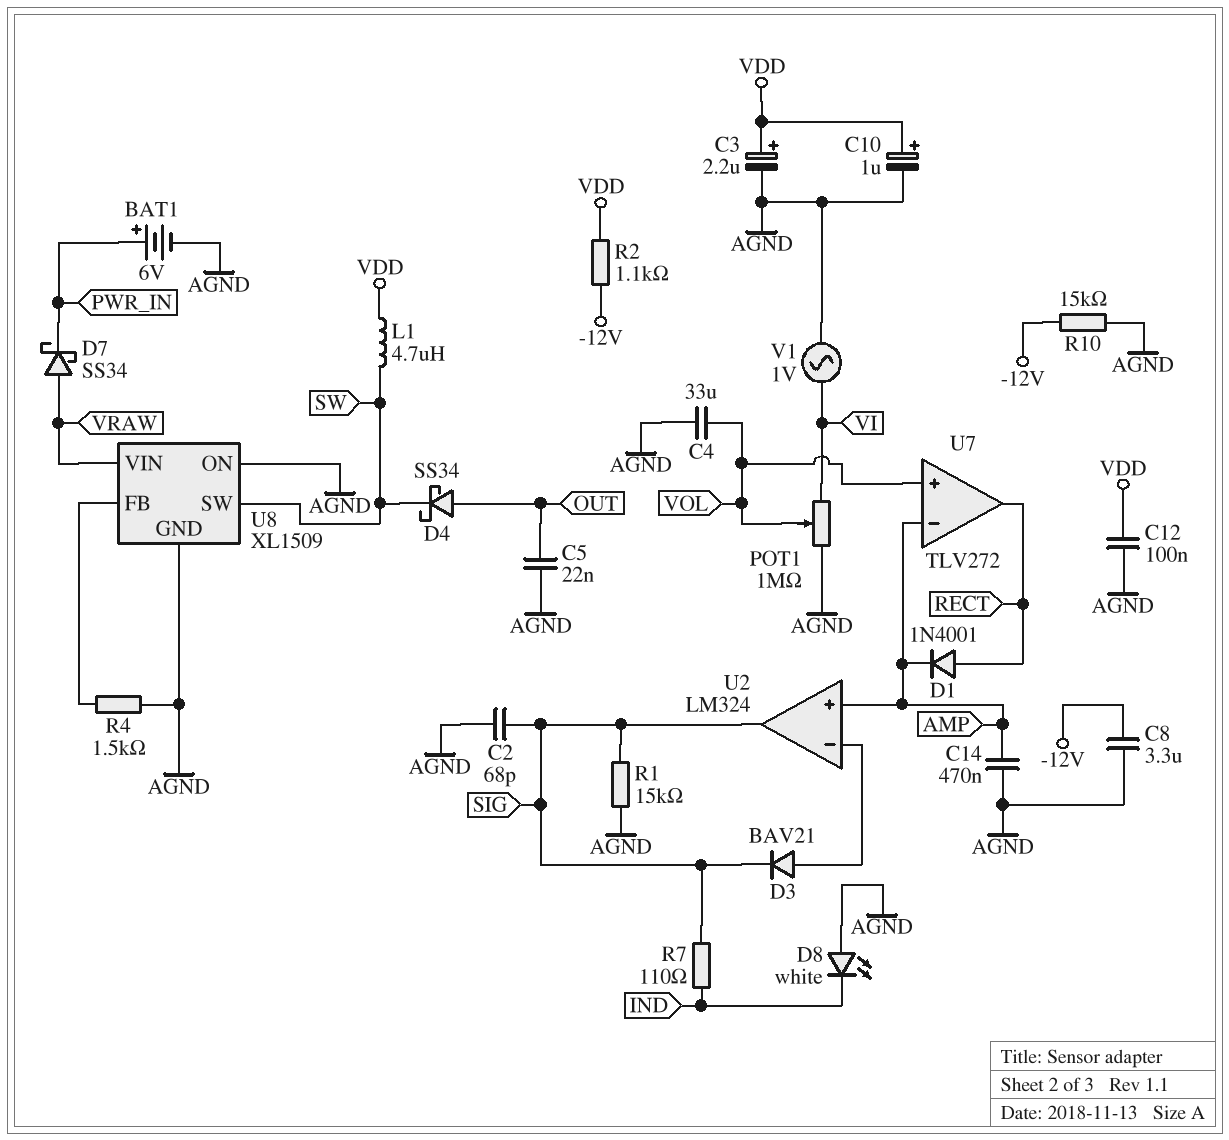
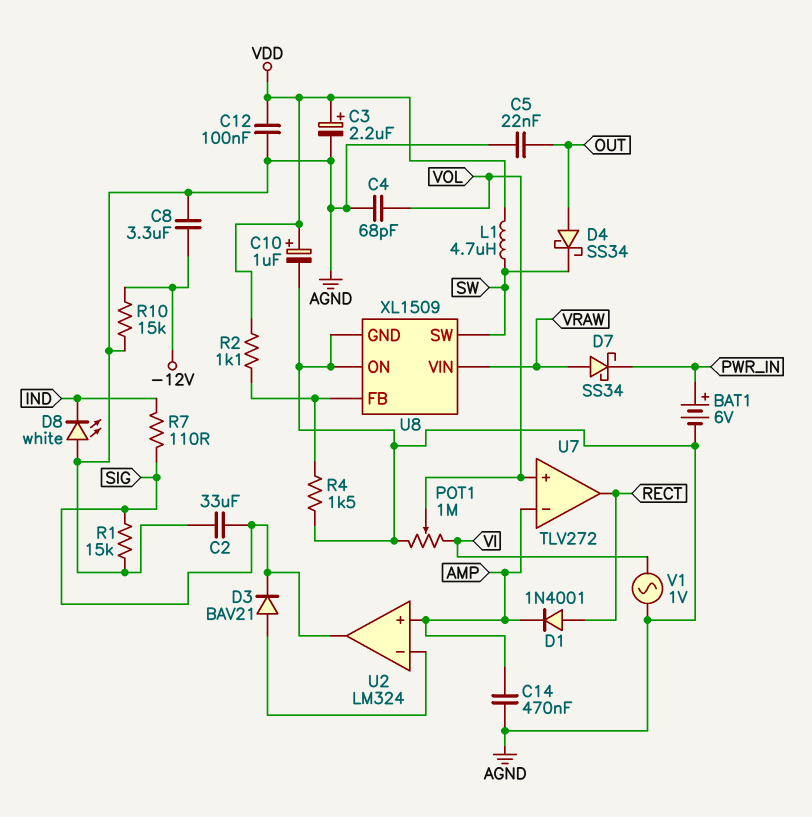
C2: 68pF (AGND, SIG) -> 33uF (AGND, SIG)
C4: 33uF (AGND, VOL) -> 68pF (AGND, VOL)
R2: 1.1k (-12V, VDD) -> 1.1k (U8/FB, VDD)

